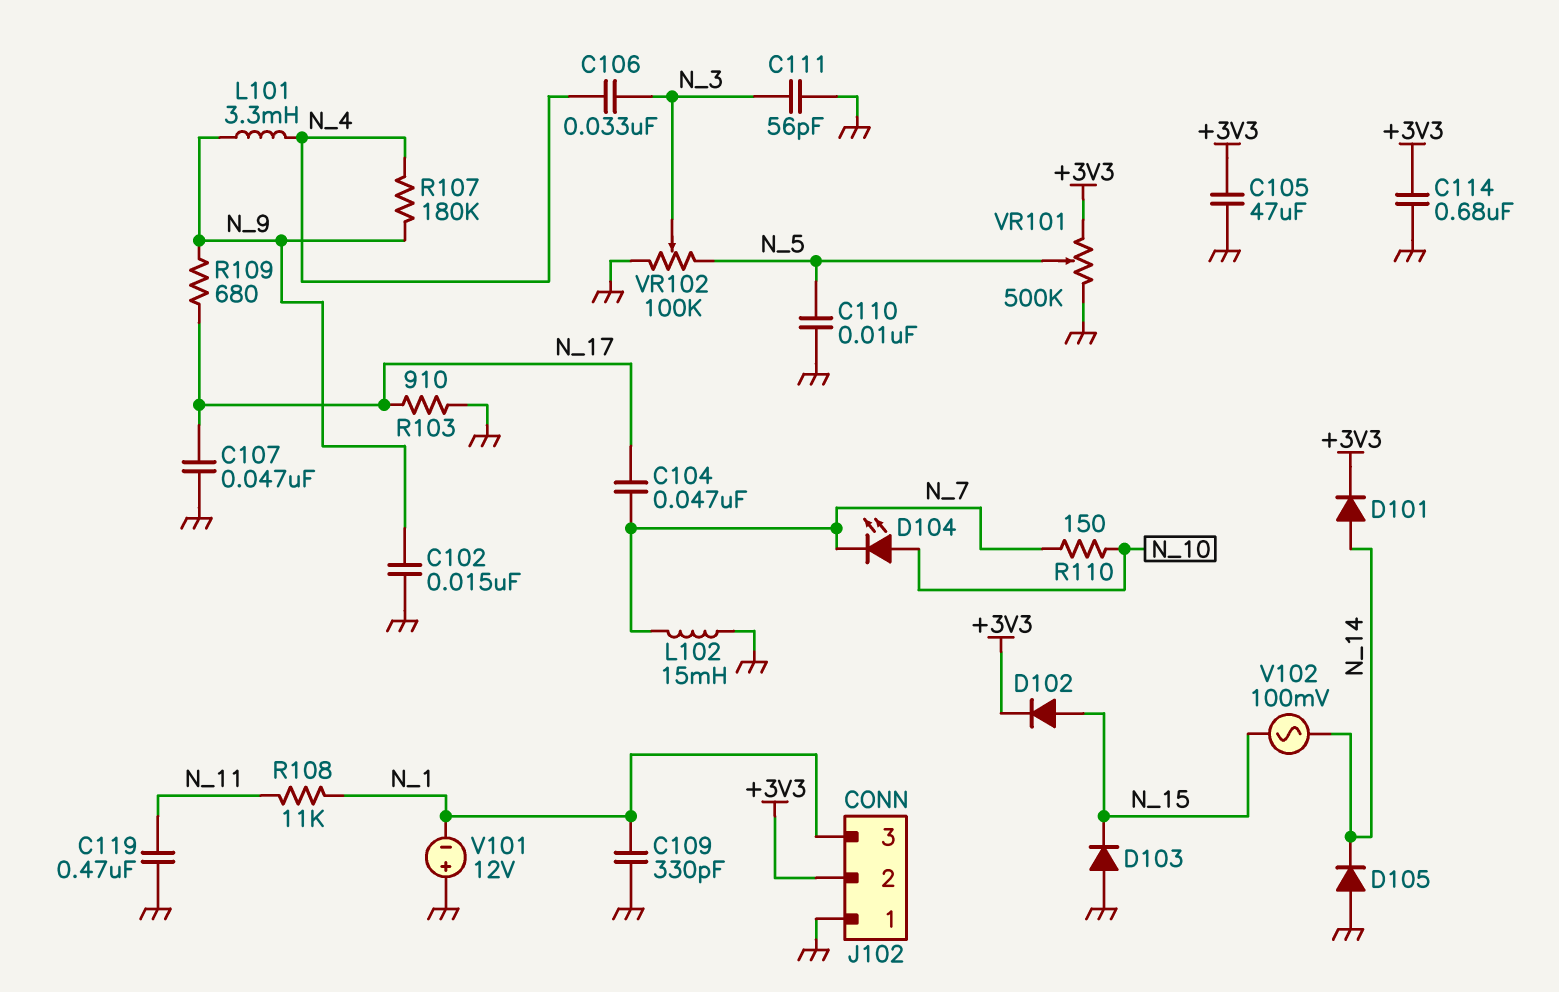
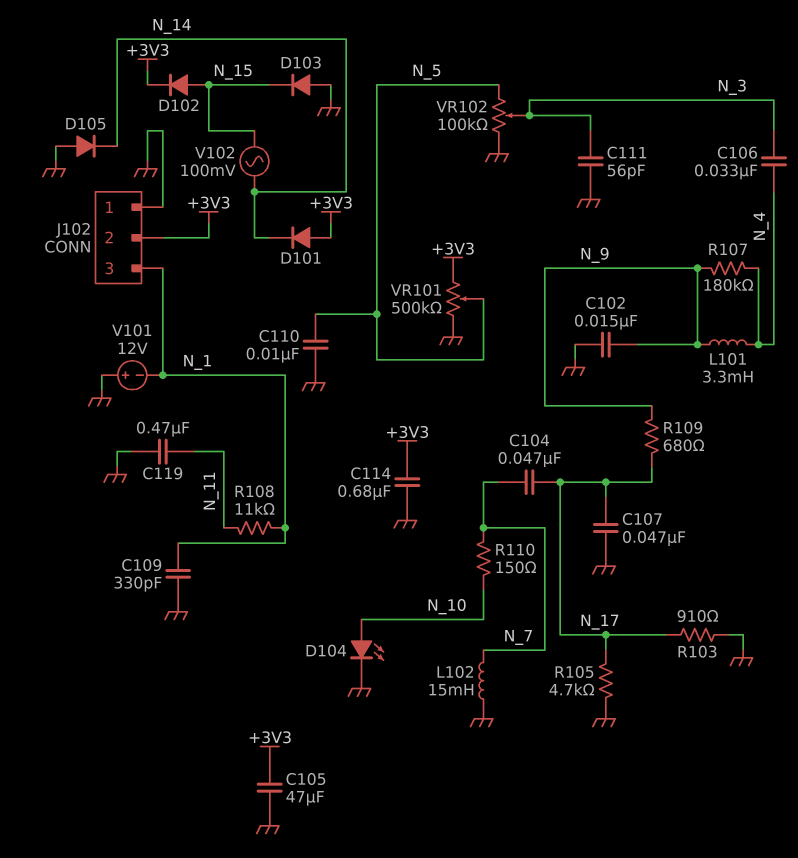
D101: diode (A N_14, K +3V3) -> diode (A +3V3, K N_14)
D104: LED (A N_10, K N_7) -> LED (A N_10, K GND)
R105: none -> 4.7k (GND, N_17)

